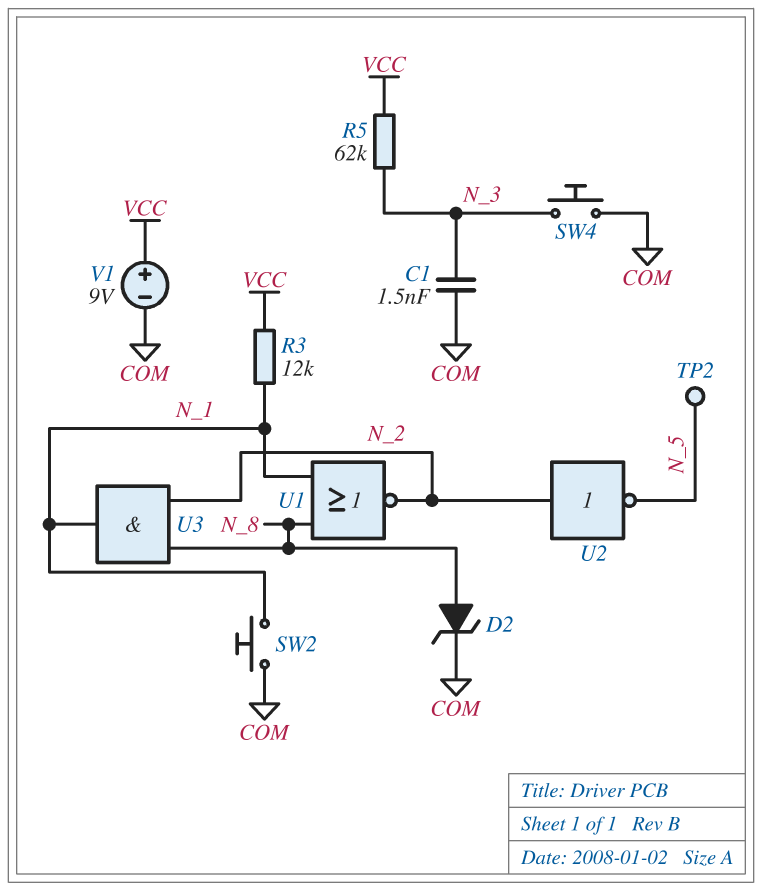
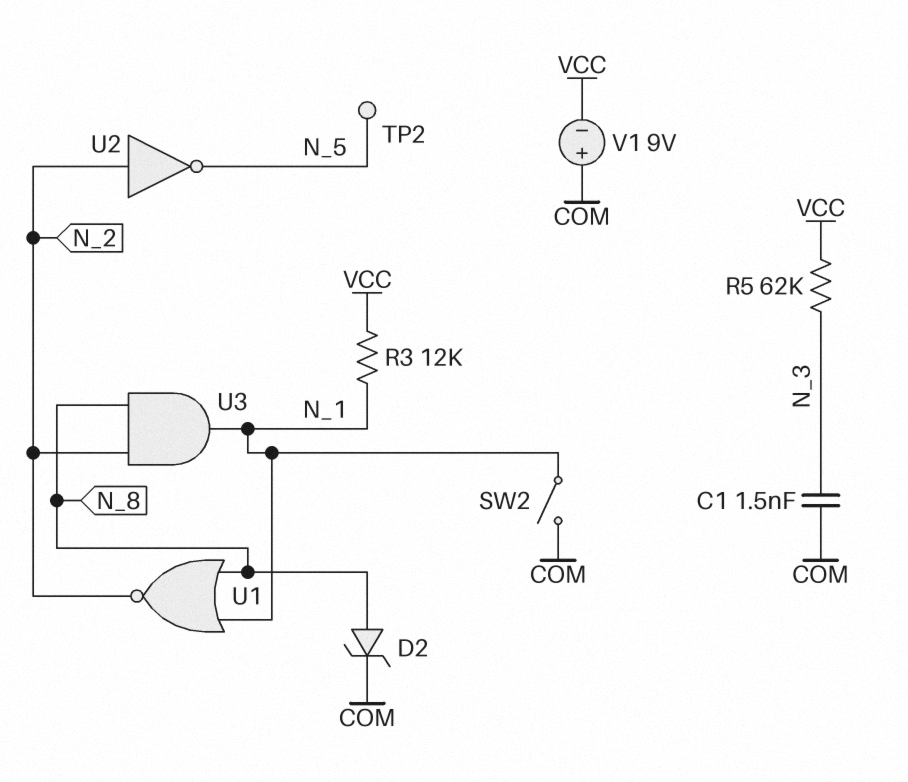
SW2: button (COM, N_1) -> switch (COM, N_1)
SW4: button (COM, N_3) -> none
V1: 9V (plus VCC, minus COM) -> 9V (plus COM, minus VCC)

